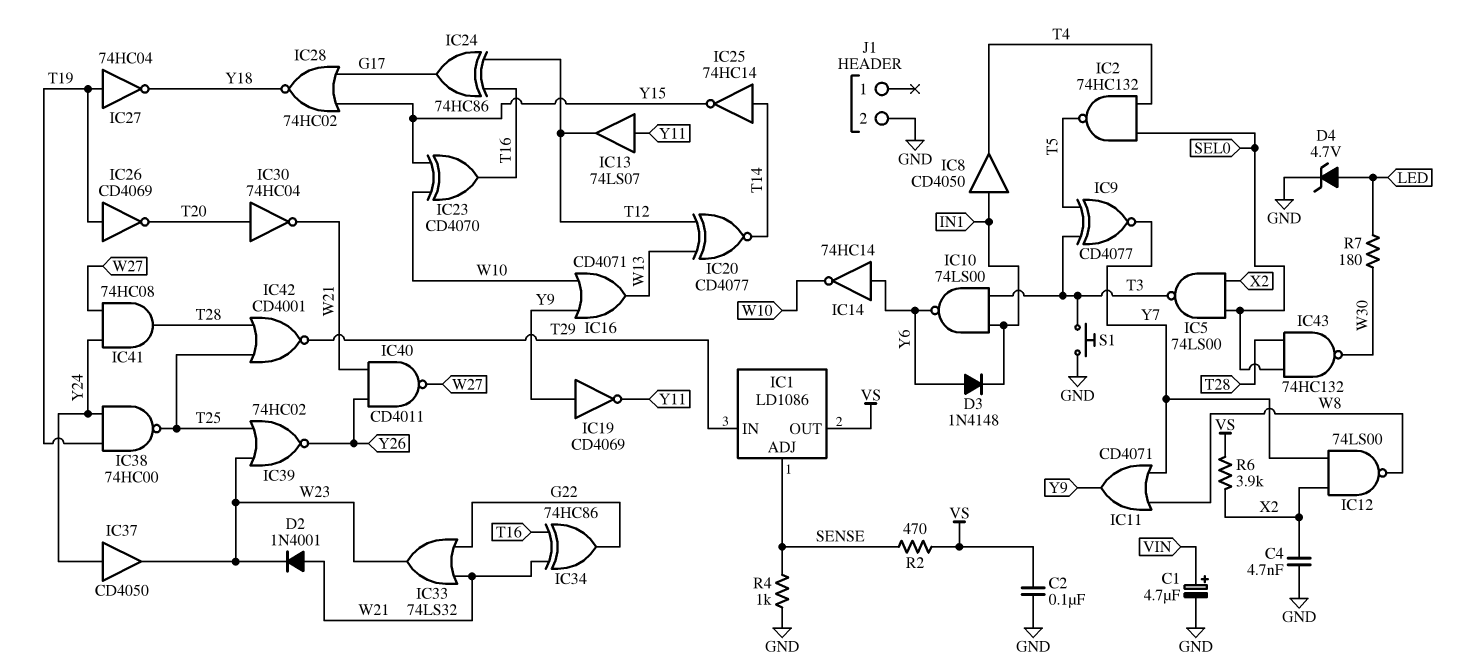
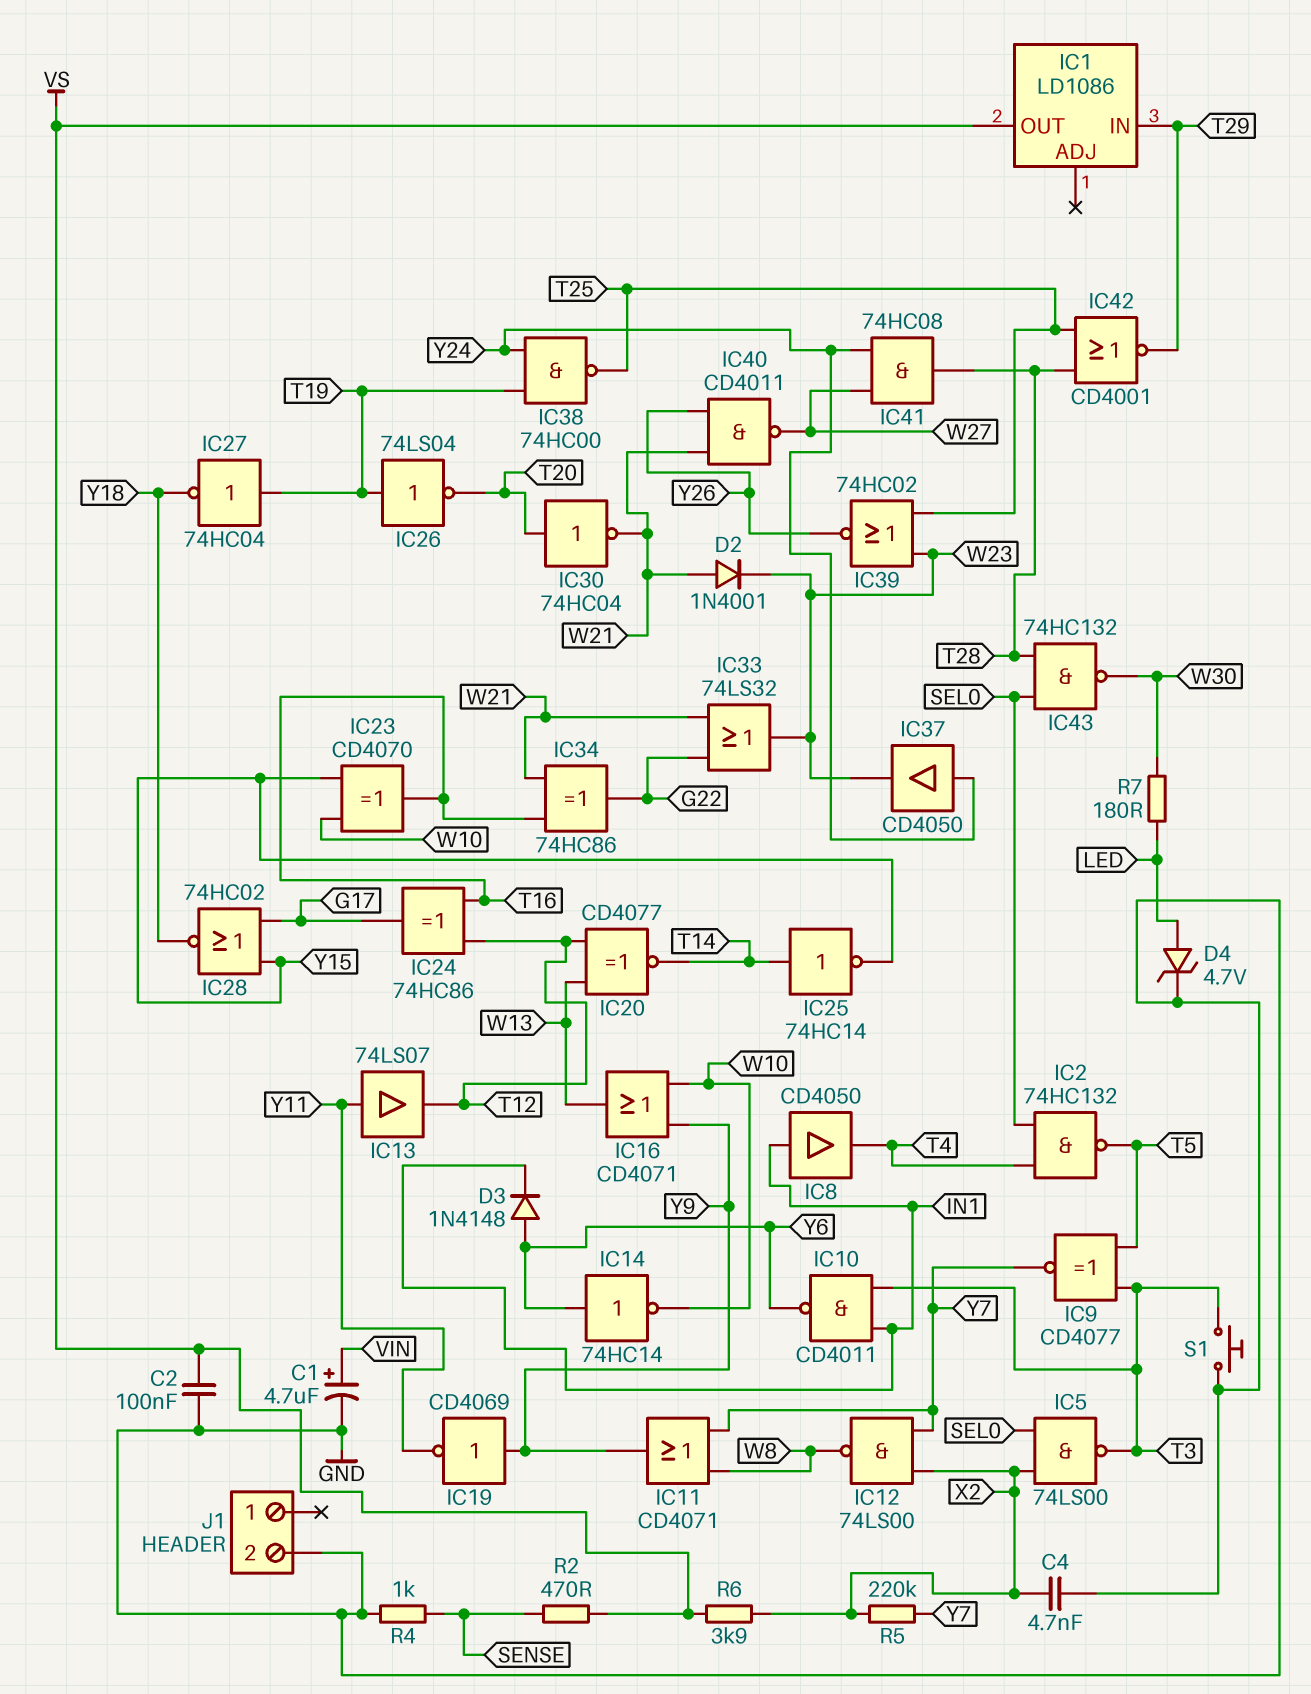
IC1 pin ADJ: SENSE -> none
IC10: NAND 74LS00 (in IN1, in T3, out Y6) -> NAND CD4011 (in IN1, in T3, out Y6)
IC26: NOT CD4069 (in T19, out T20) -> NOT 74LS04 (in T19, out T20)
R5: none -> 220k (X2, Y7)

